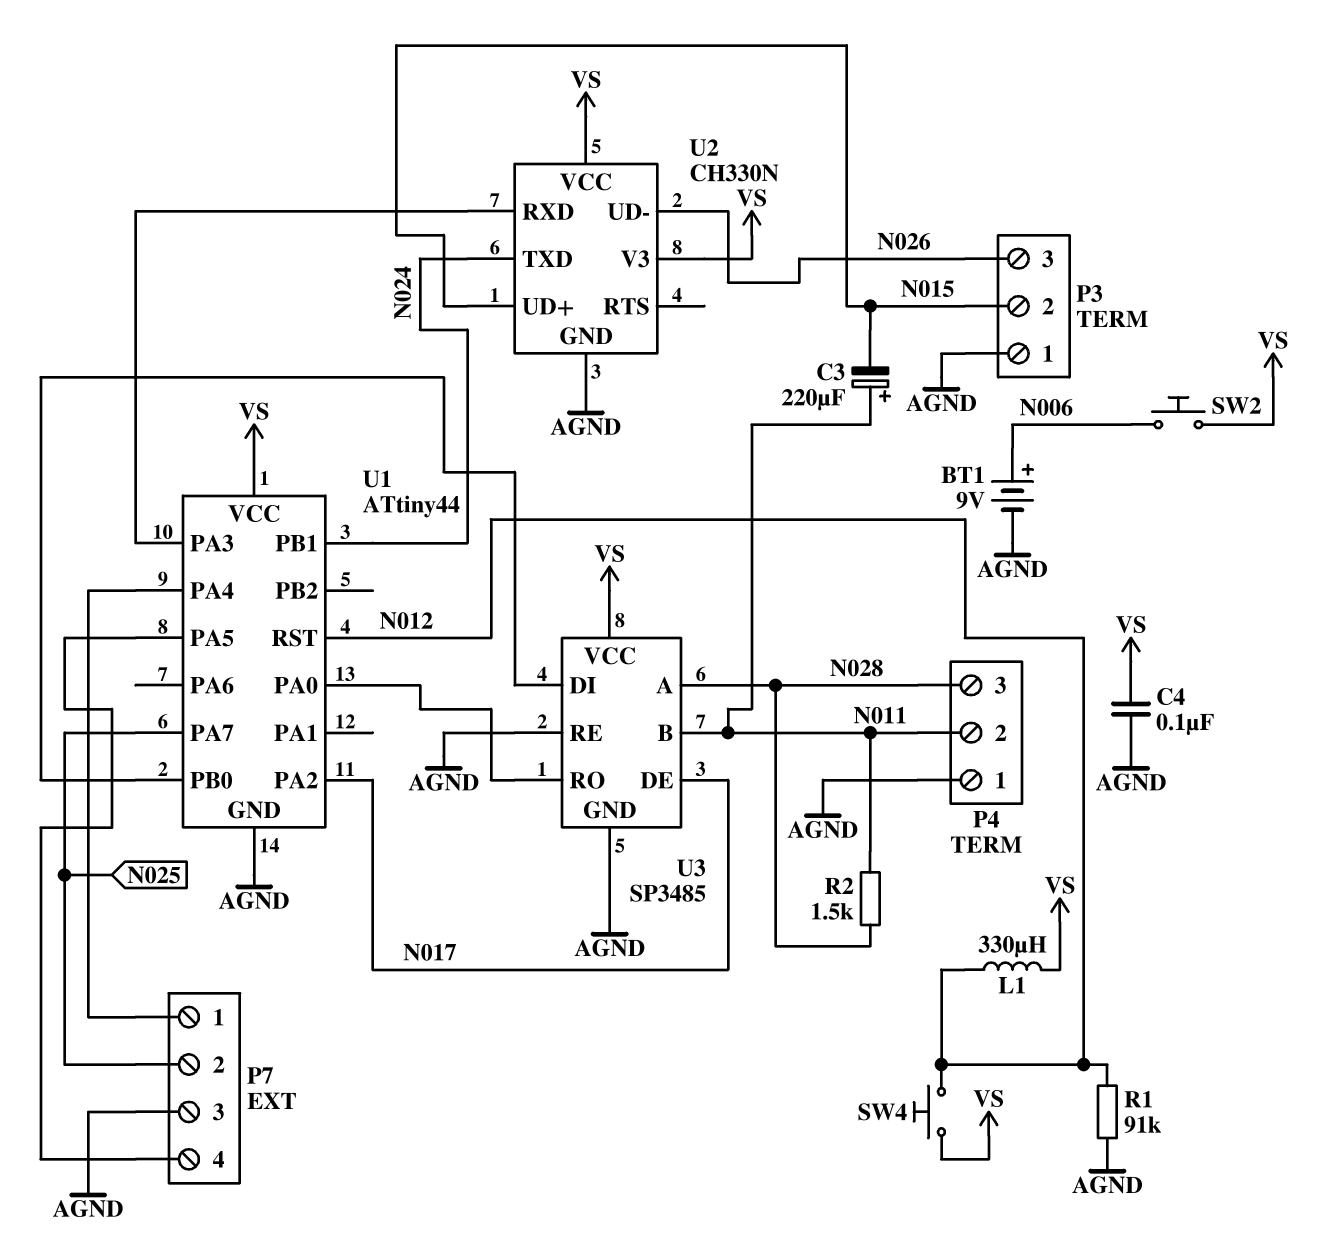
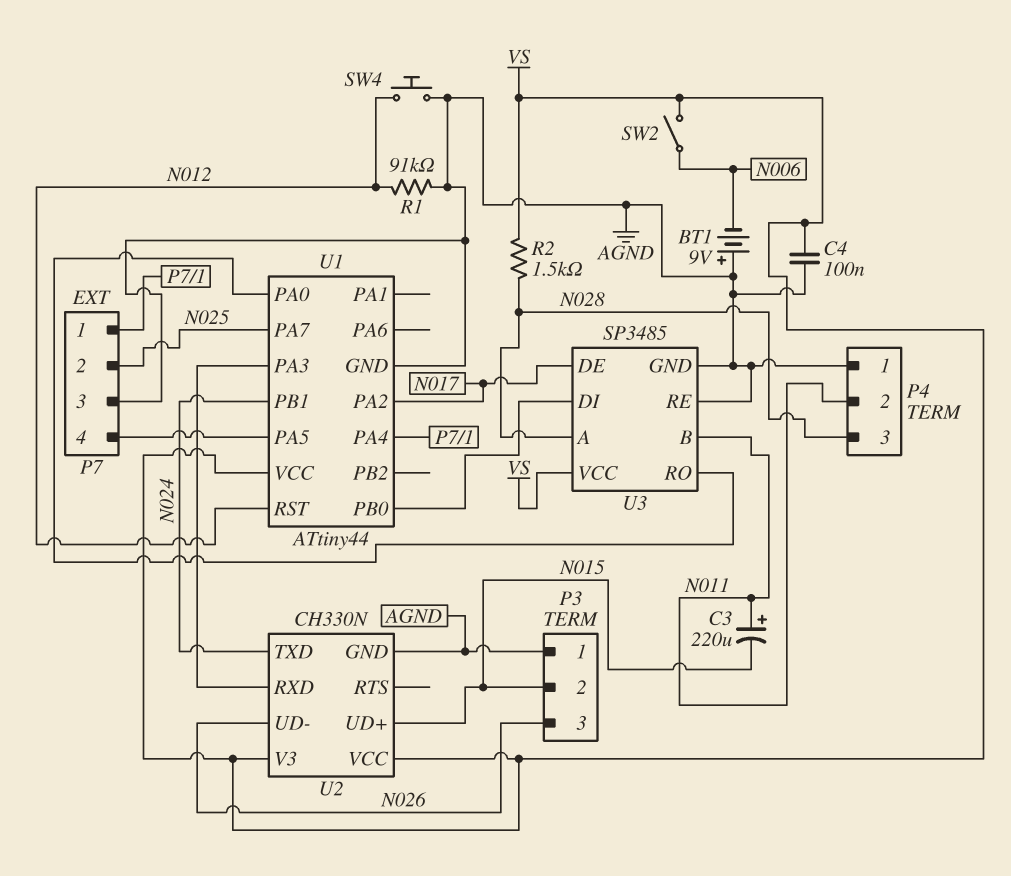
BT1: 9V (plus N006, minus AGND) -> 9V (plus AGND, minus N006)
L1: 330uH (N012, VS) -> none
R2: 1.5k (N011, N028) -> 1.5k (N028, VS)
SW2: button (N006, VS) -> switch (N006, VS)
SW4: button (N012, VS) -> button (AGND, N012)

